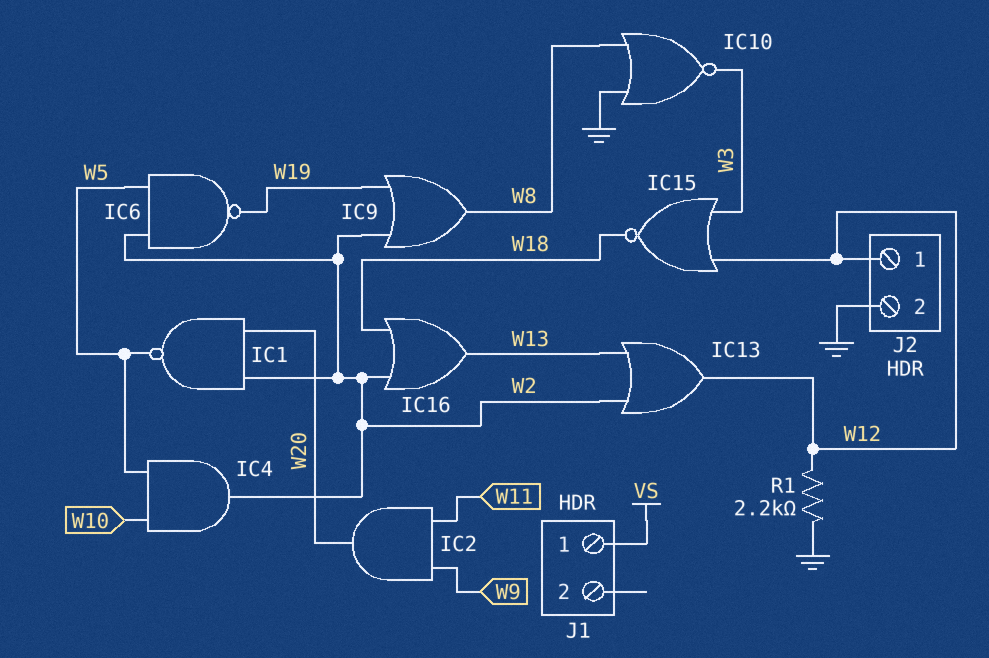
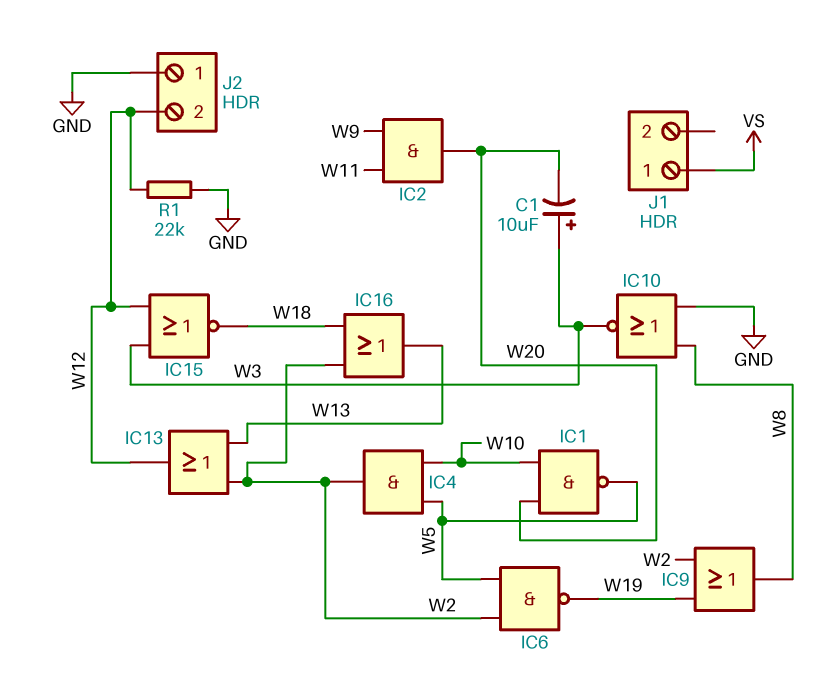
C1: none -> 10uF (plus W3, minus W20)
IC1: NAND (in W2, in W20, out W5) -> NAND (in W10, in W20, out W5)
J2 pin 1: W12 -> GND
J2 pin 2: GND -> W12
R1: 2.2k (GND, W12) -> 22k (GND, W12)

